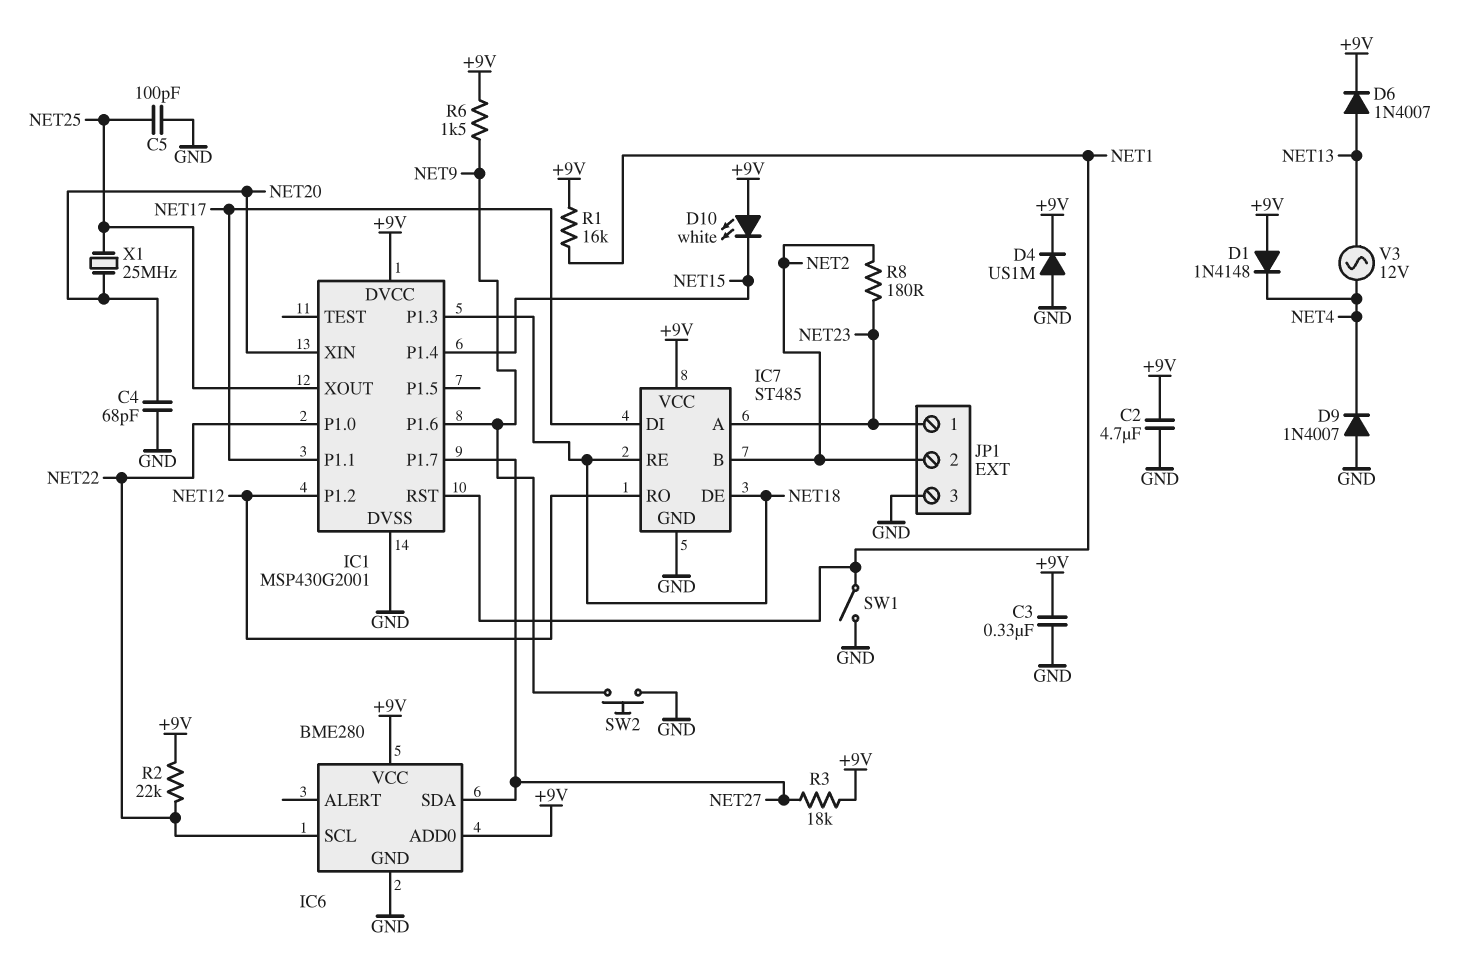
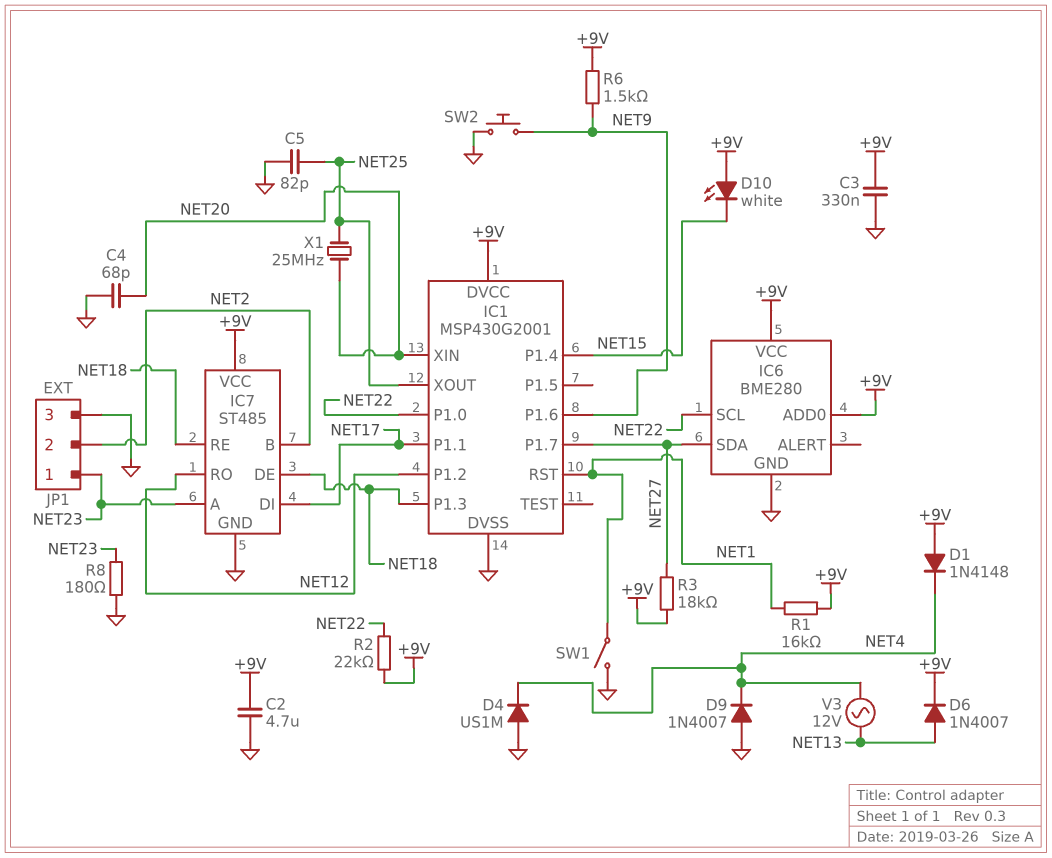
C5: 100pF (GND, NET25) -> 82pF (GND, NET25)
D4: diode US1M (A GND, K +9V) -> diode US1M (A GND, K NET4)
R8: 180 (NET2, NET23) -> 180 (GND, NET23)

